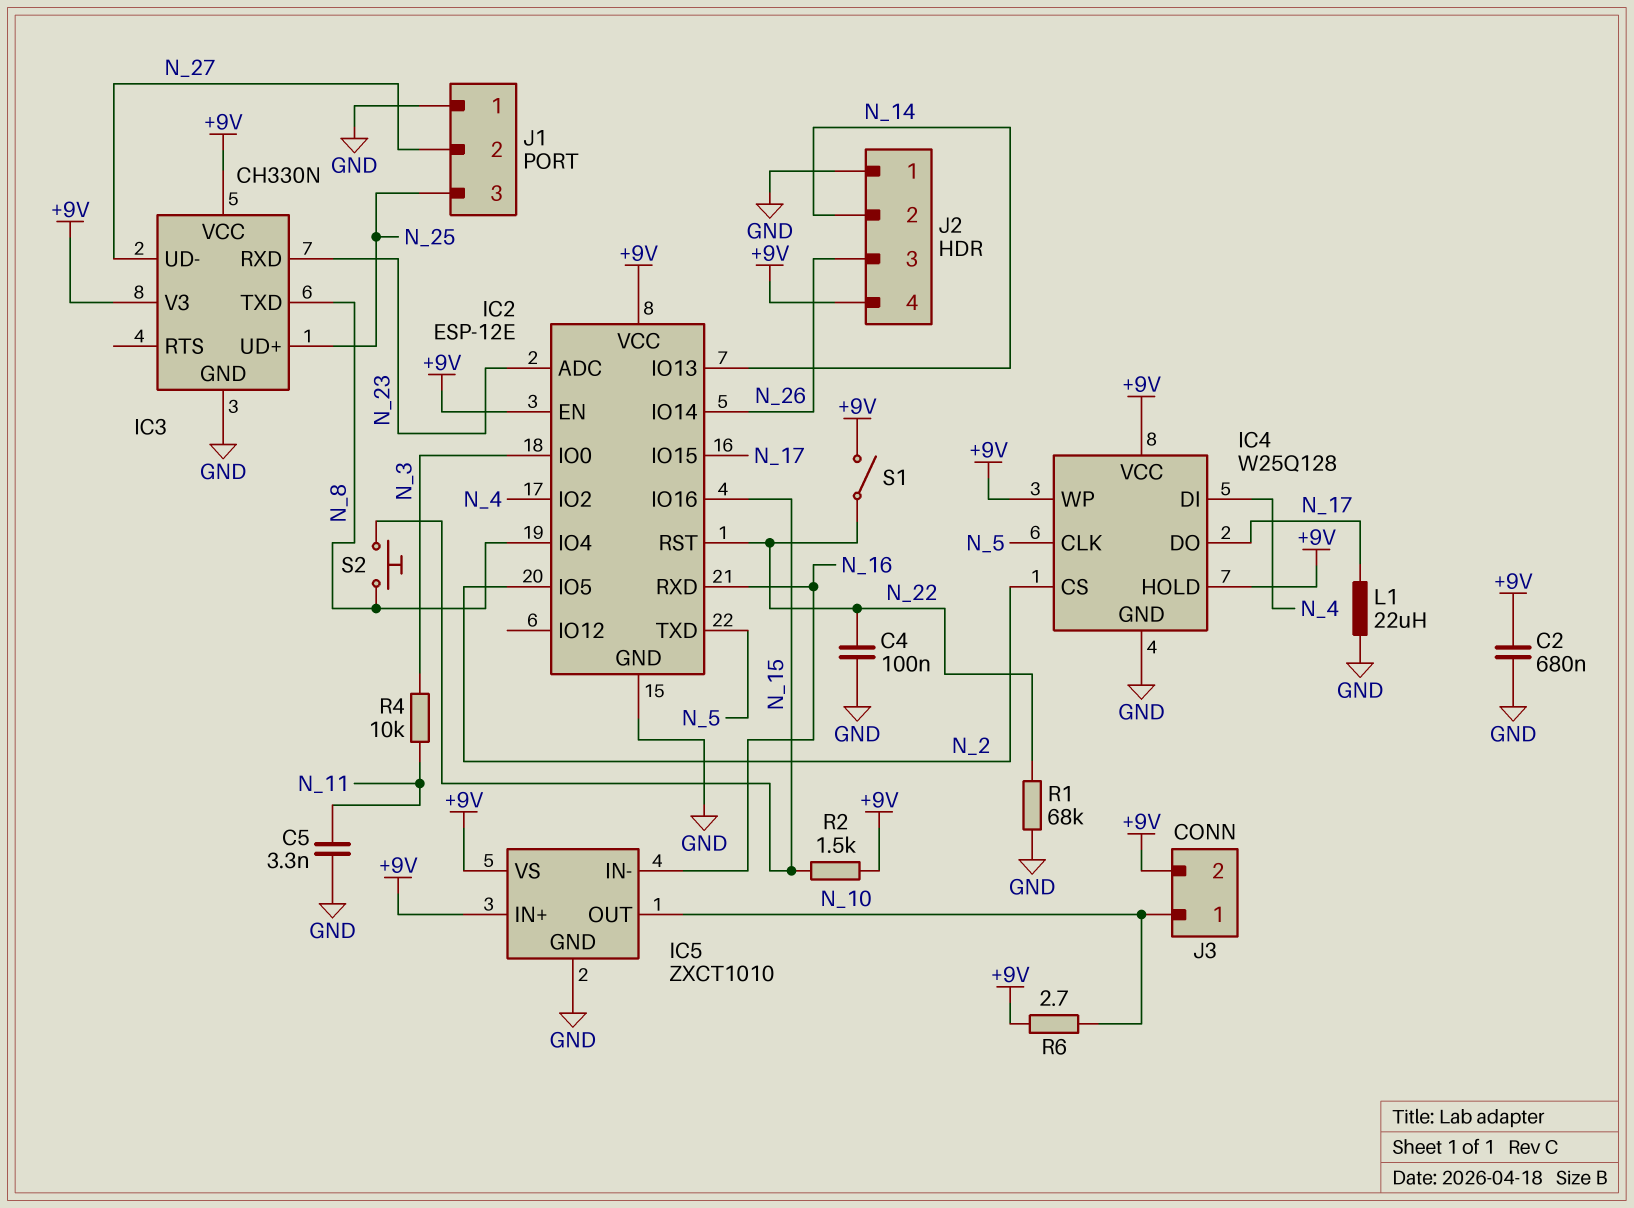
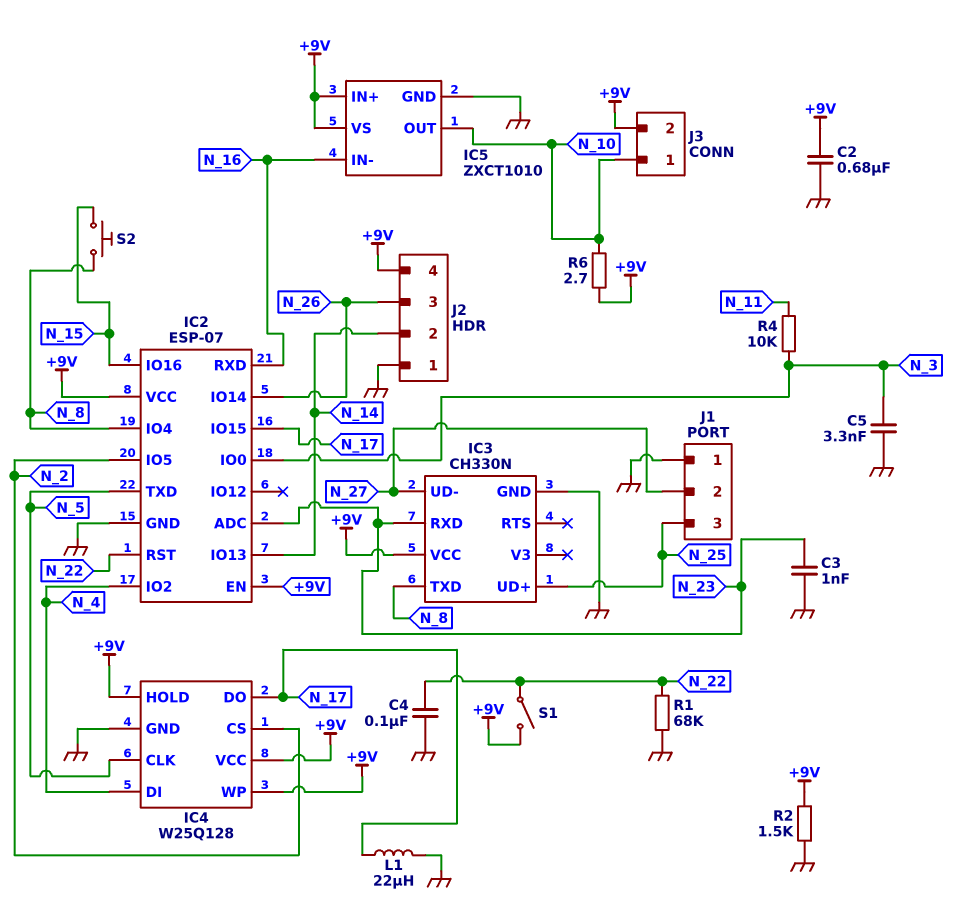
C3: none -> 1nF (GND, N_23)
C5: 3.3nF (GND, N_11) -> 3.3nF (GND, N_3)
IC2: ESP-12E -> ESP-07
IC3 pin V3: +9V -> none
R2: 1.5k (+9V, N_15) -> 1.5k (+9V, GND)

